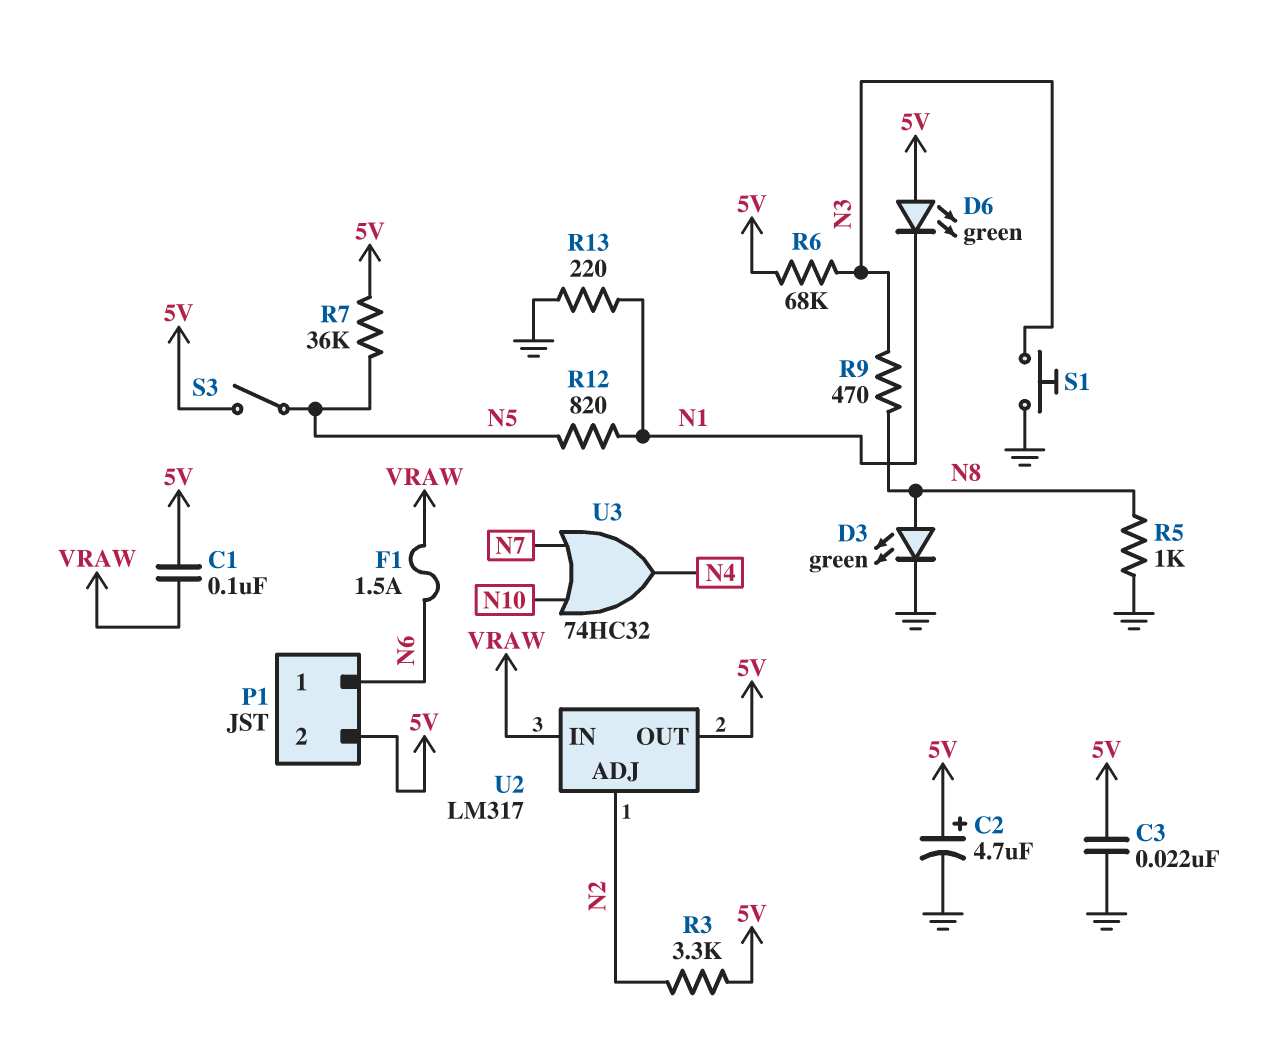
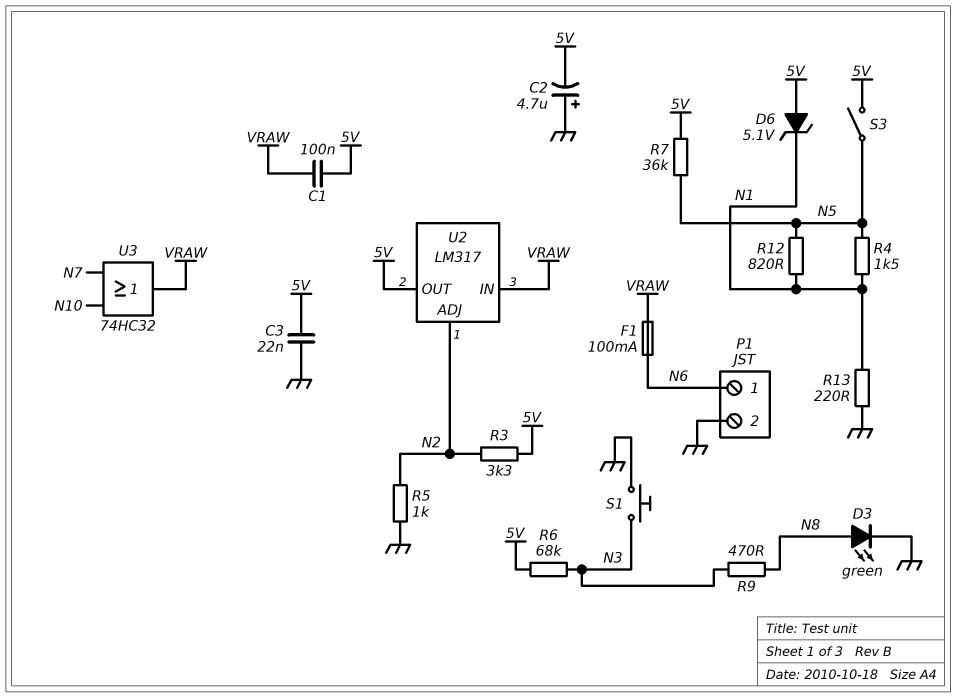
C2: 4.7uF (plus 5V, minus GND) -> 4.7uF (plus GND, minus 5V)
D6: LED green (A 5V, K N1) -> zener 5.1V (A 5V, K N1)
F1: 1.5A (N6, VRAW) -> 100mA (N6, VRAW)
P1 pin 2: 5V -> GND
R4: none -> 1.5k (N1, N5)
R5: 1k (GND, N8) -> 1k (GND, N2)
U3: OR 74HC32 (in N7, in N10, out N4) -> OR 74HC32 (in N7, in N10, out VRAW)

